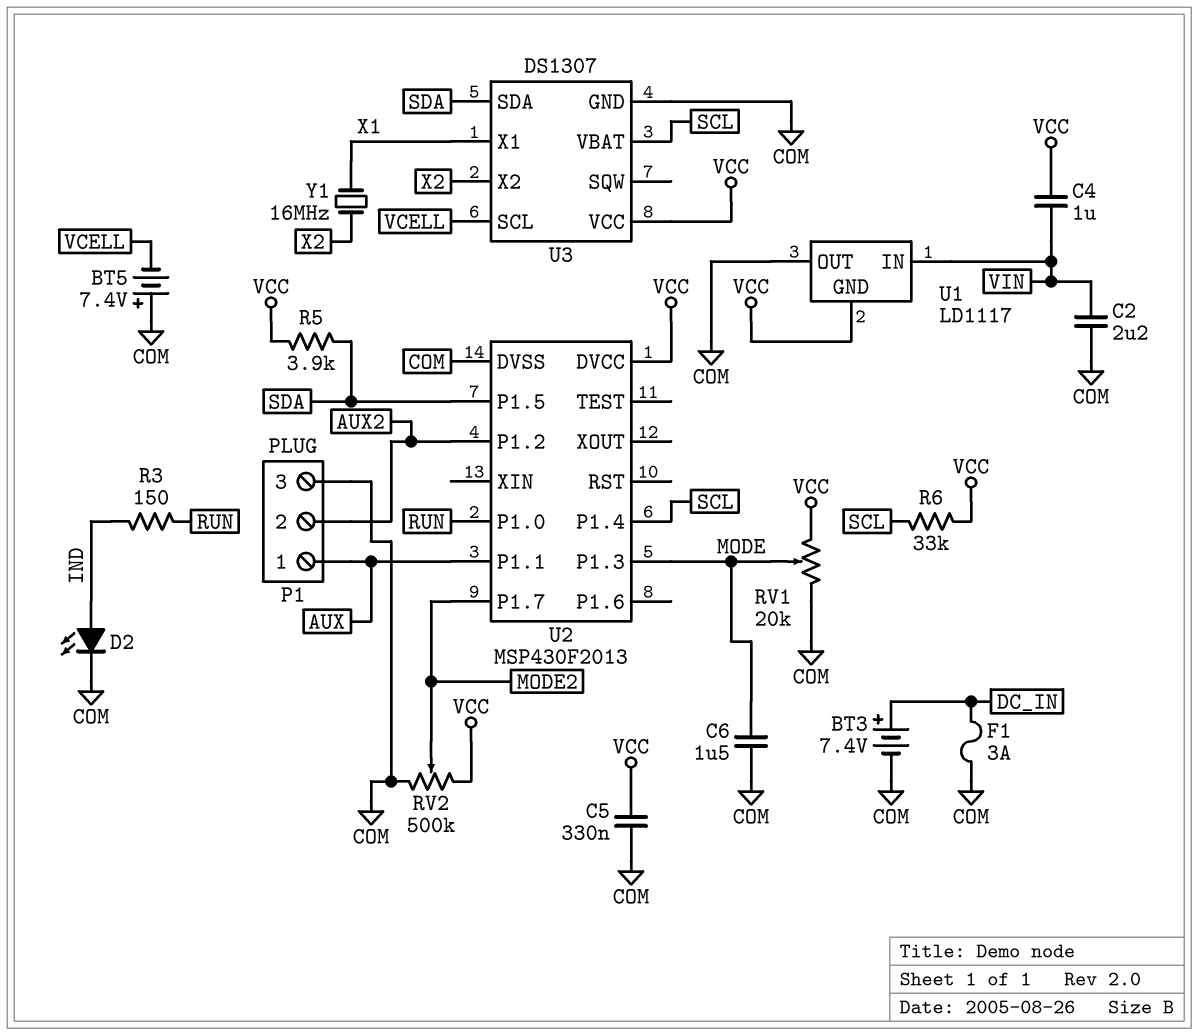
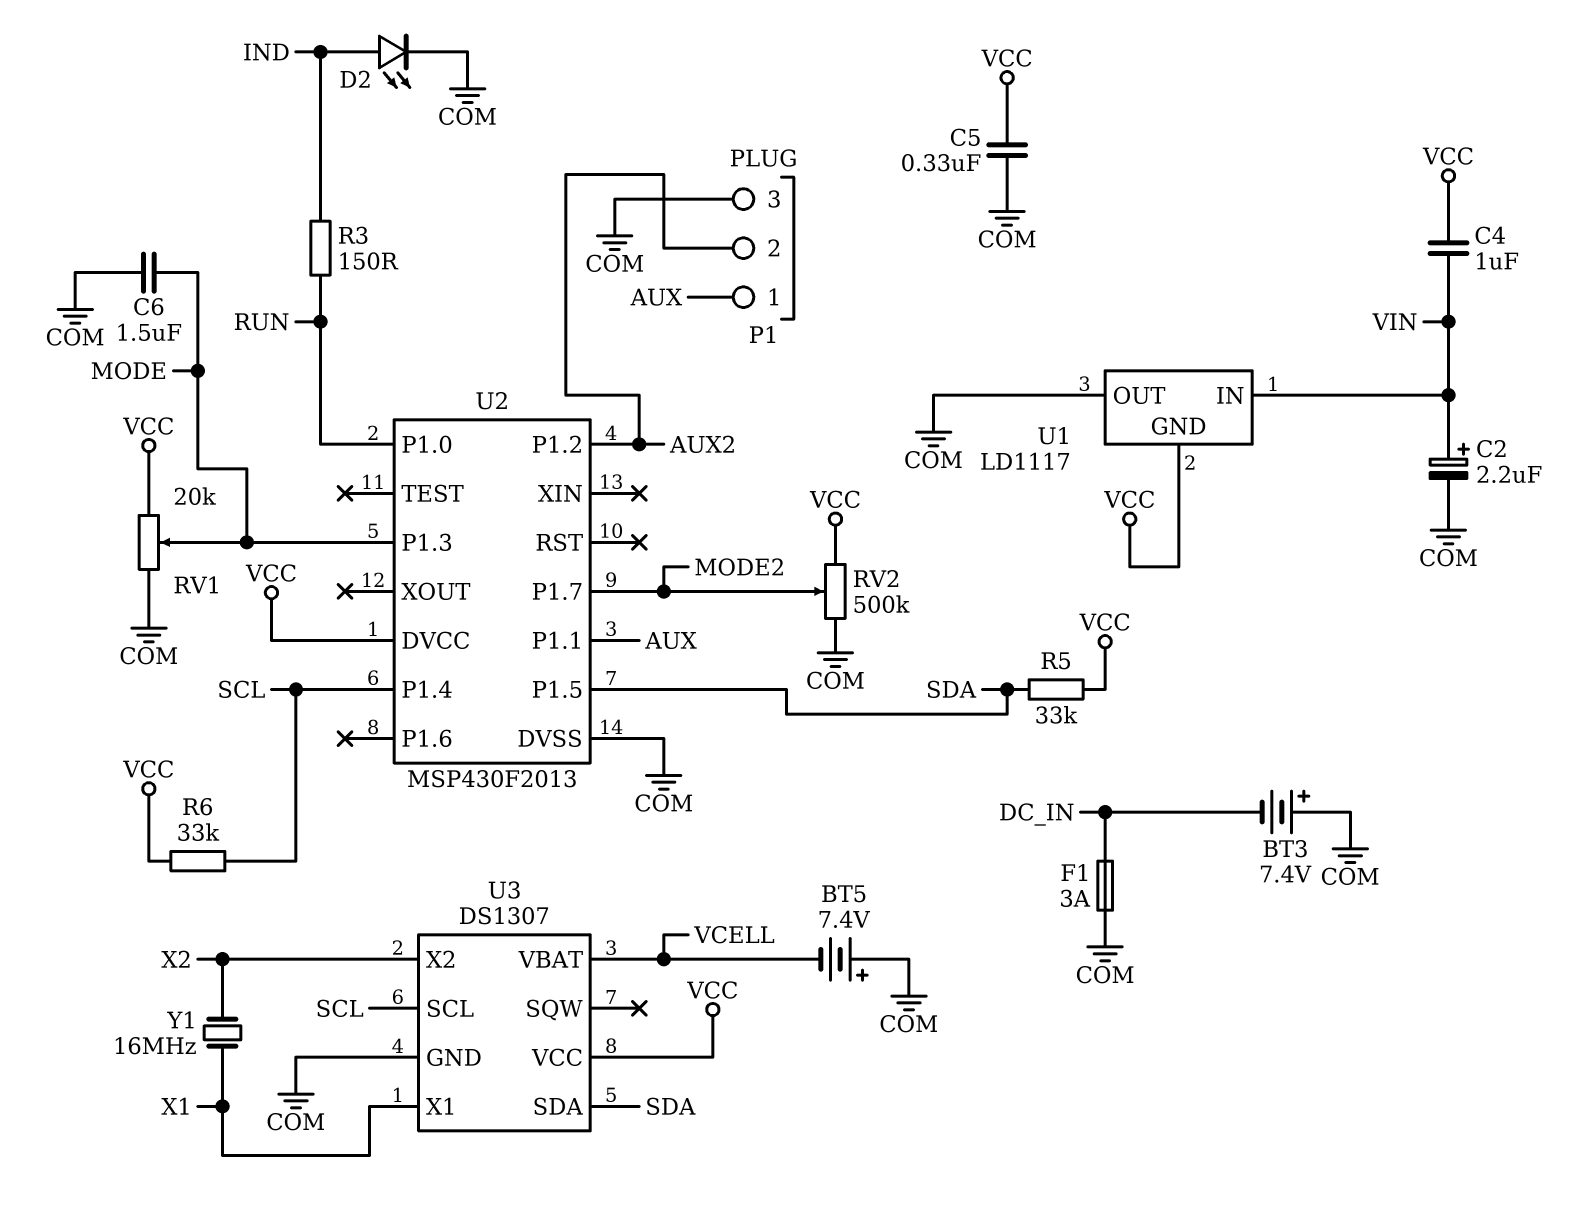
BT3: 7.4V (plus DC_IN, minus COM) -> 7.4V (plus COM, minus DC_IN)
C2: 2.2uF (COM, VIN) -> 2.2uF (plus VIN, minus COM)
R5: 3.9k (SDA, VCC) -> 33k (SDA, VCC)
U3 pin SCL: VCELL -> SCL
U3 pin VBAT: SCL -> VCELL

